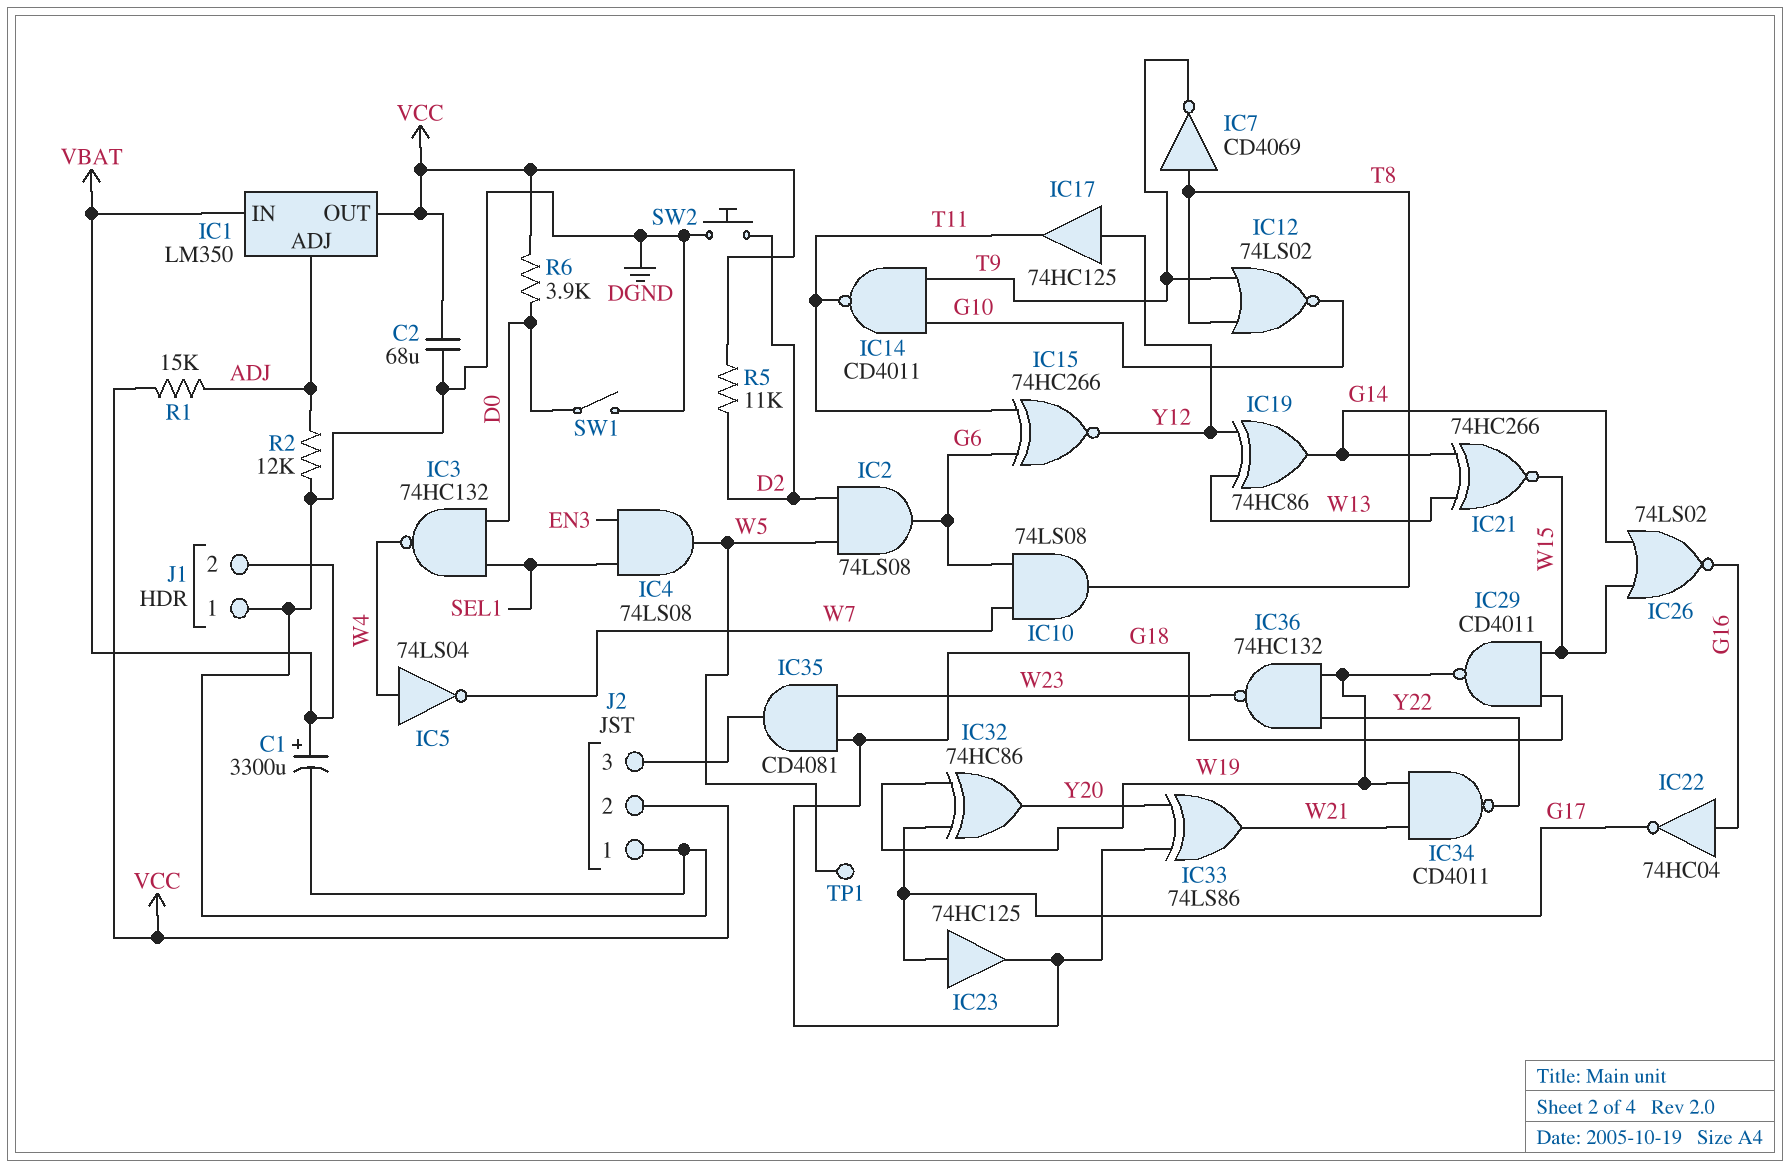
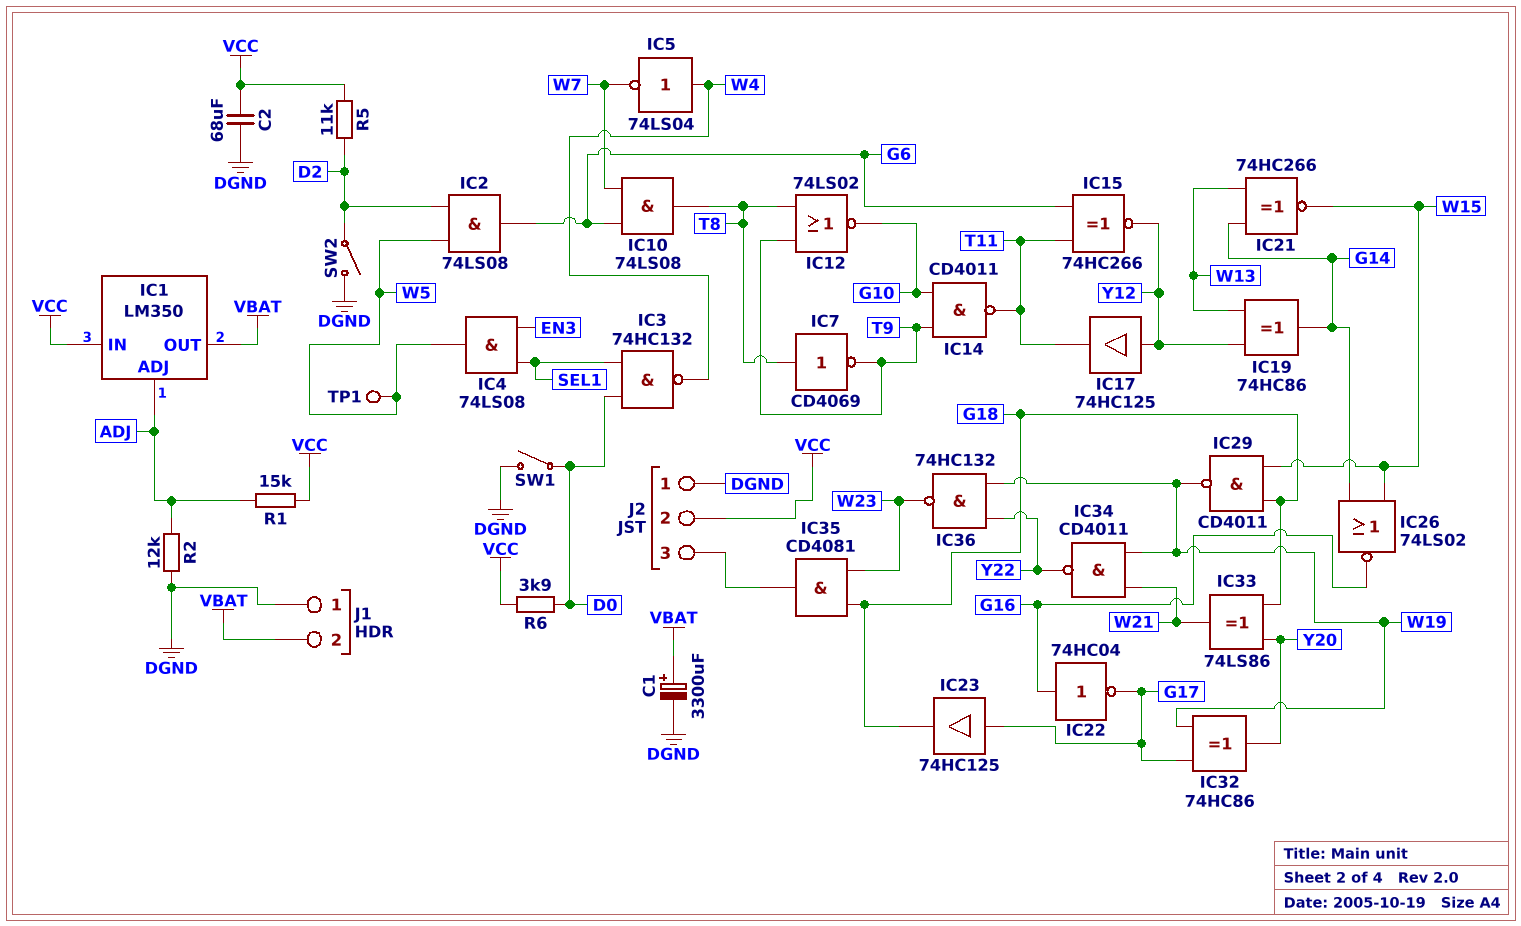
IC1 pin IN: VBAT -> VCC
IC1 pin OUT: VCC -> VBAT
SW2: button (D2, DGND) -> switch (D2, DGND)

